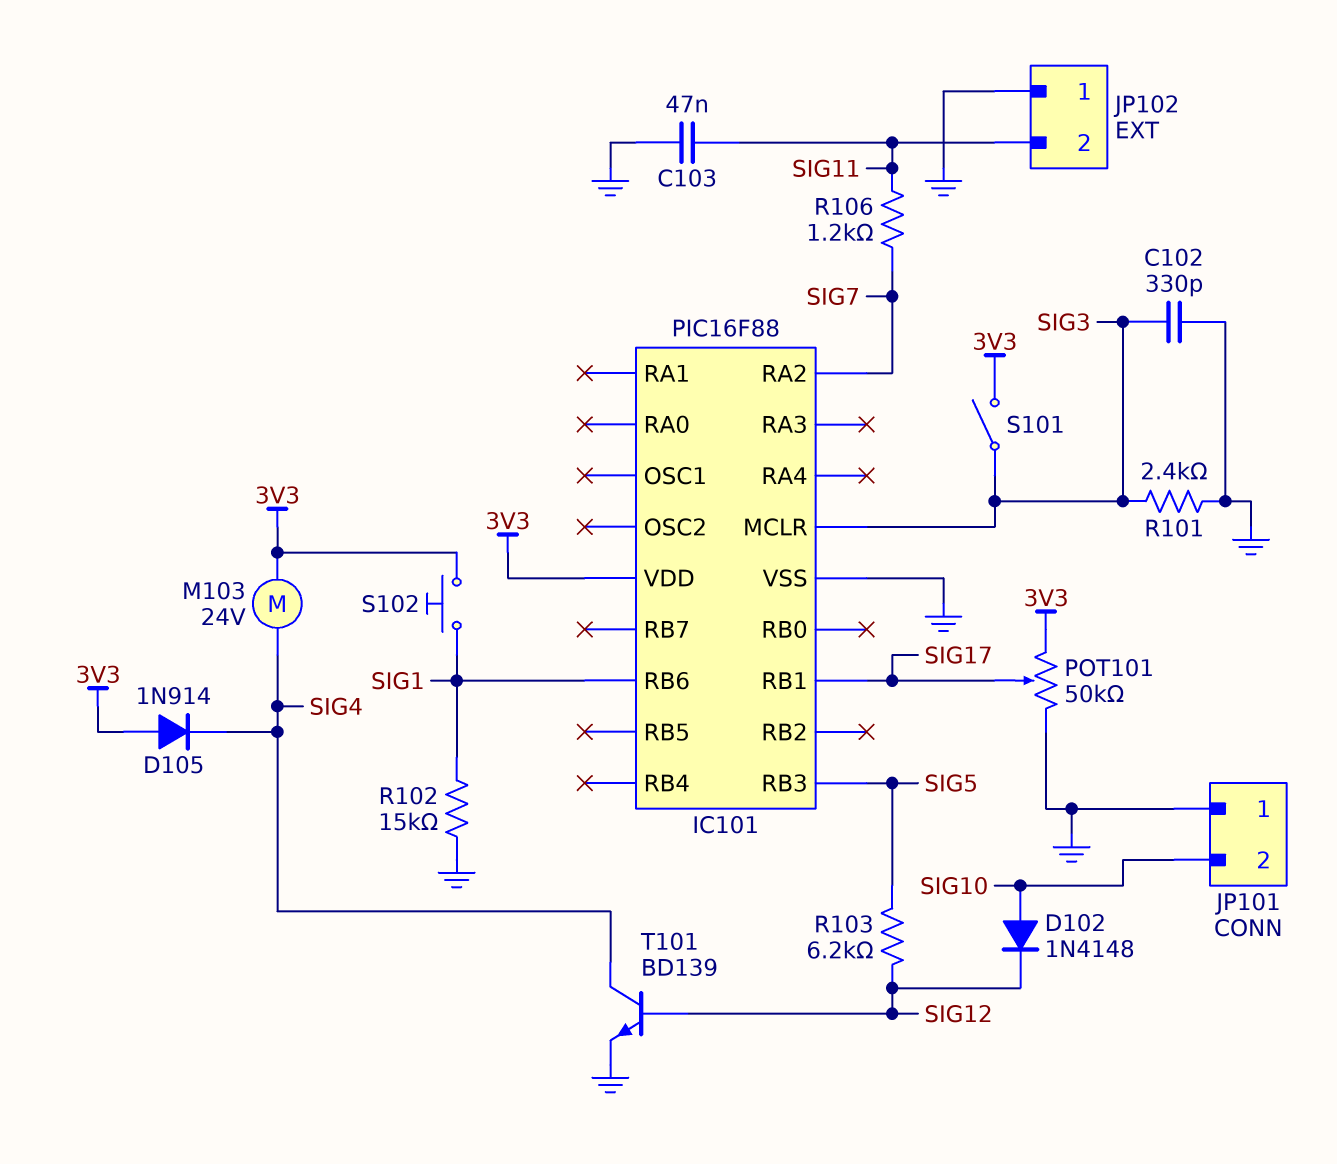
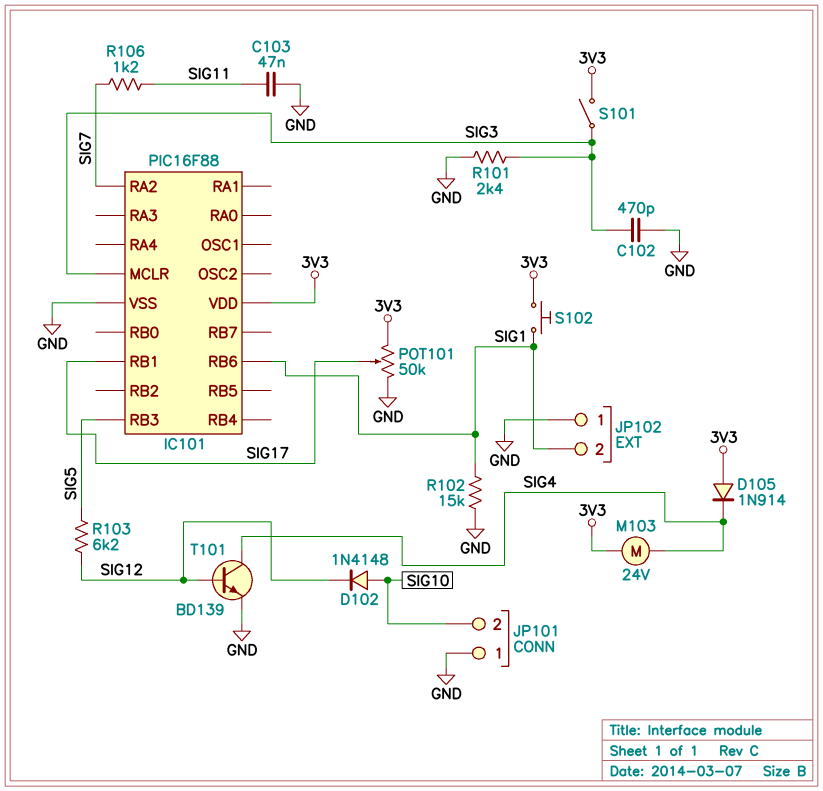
C102: 330pF (GND, SIG3) -> 470pF (GND, SIG3)
JP102 pin 2: SIG11 -> SIG1

